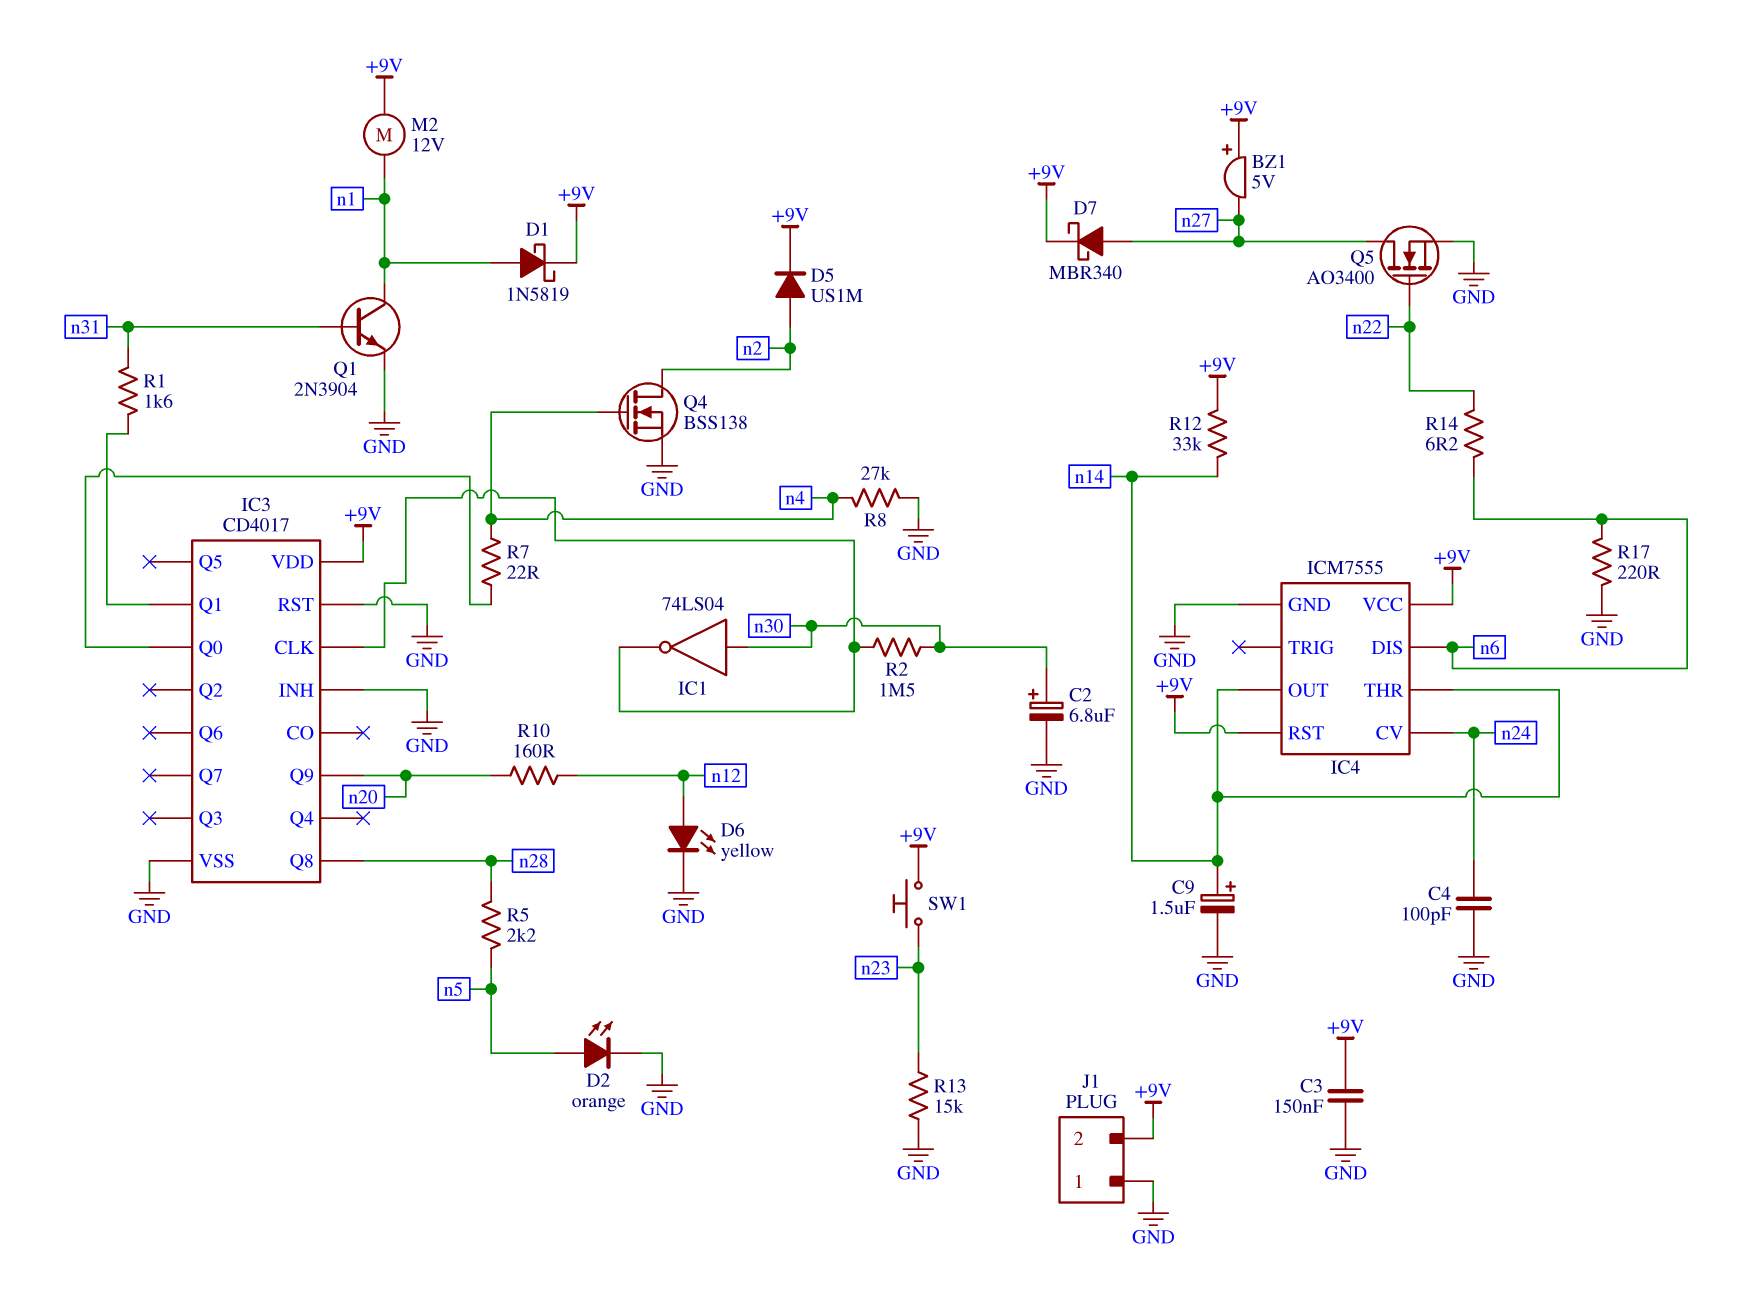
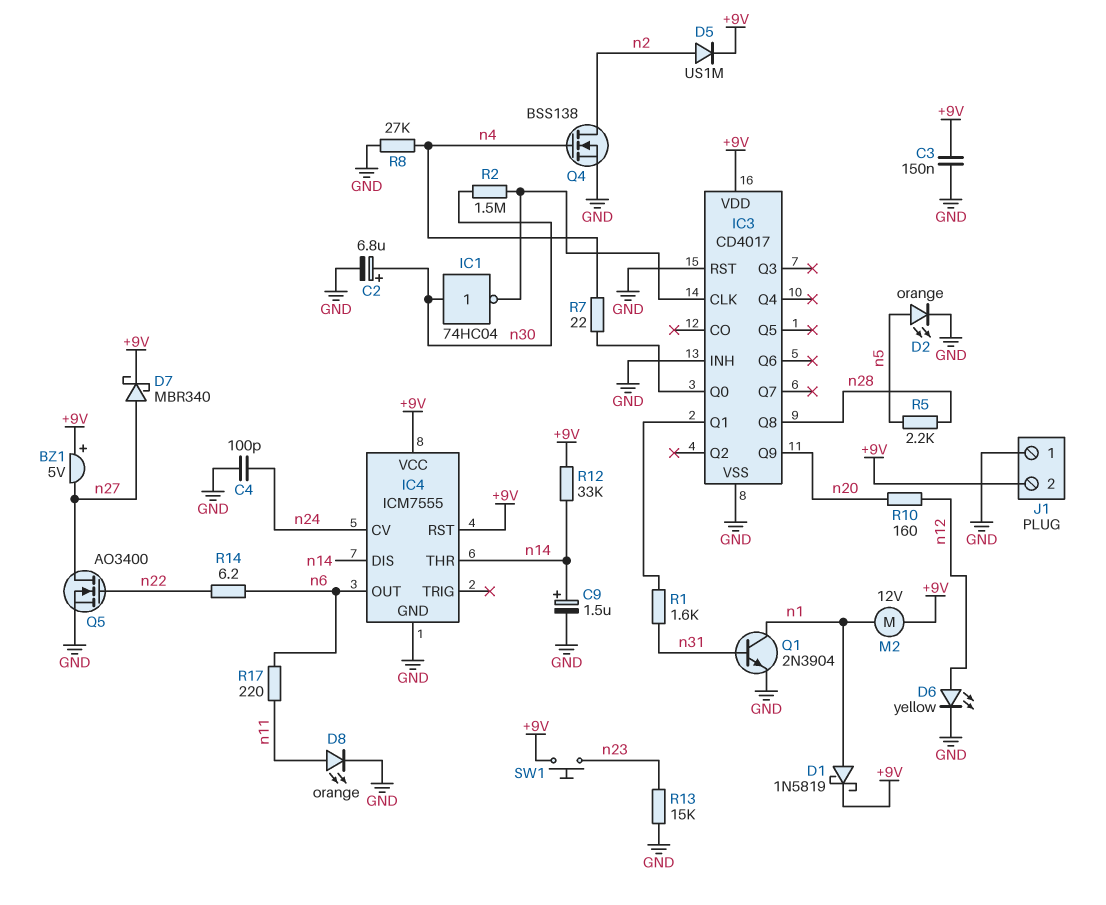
D8: none -> LED orange (A n11, K GND)
IC1: NOT 74LS04 (in n30, out IC3/CLK) -> NOT 74HC04 (in n30, out IC3/CLK)
IC4 pin DIS: n6 -> n14
IC4 pin OUT: n14 -> n6
R17: 220 (GND, n6) -> 220 (n6, n11)

